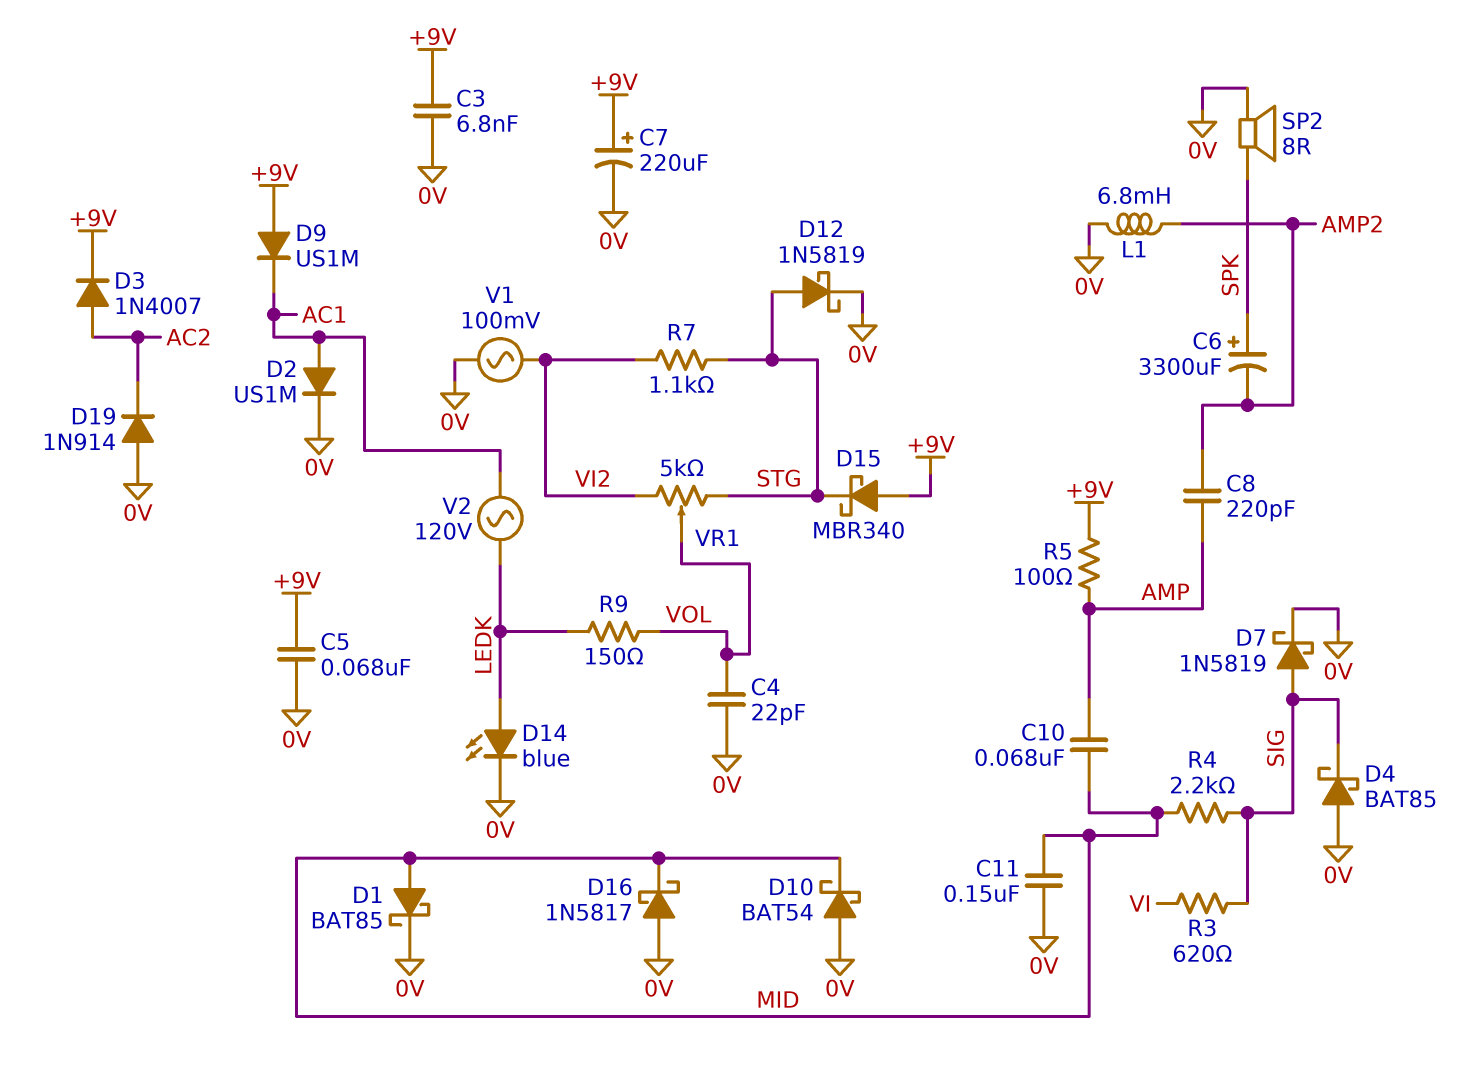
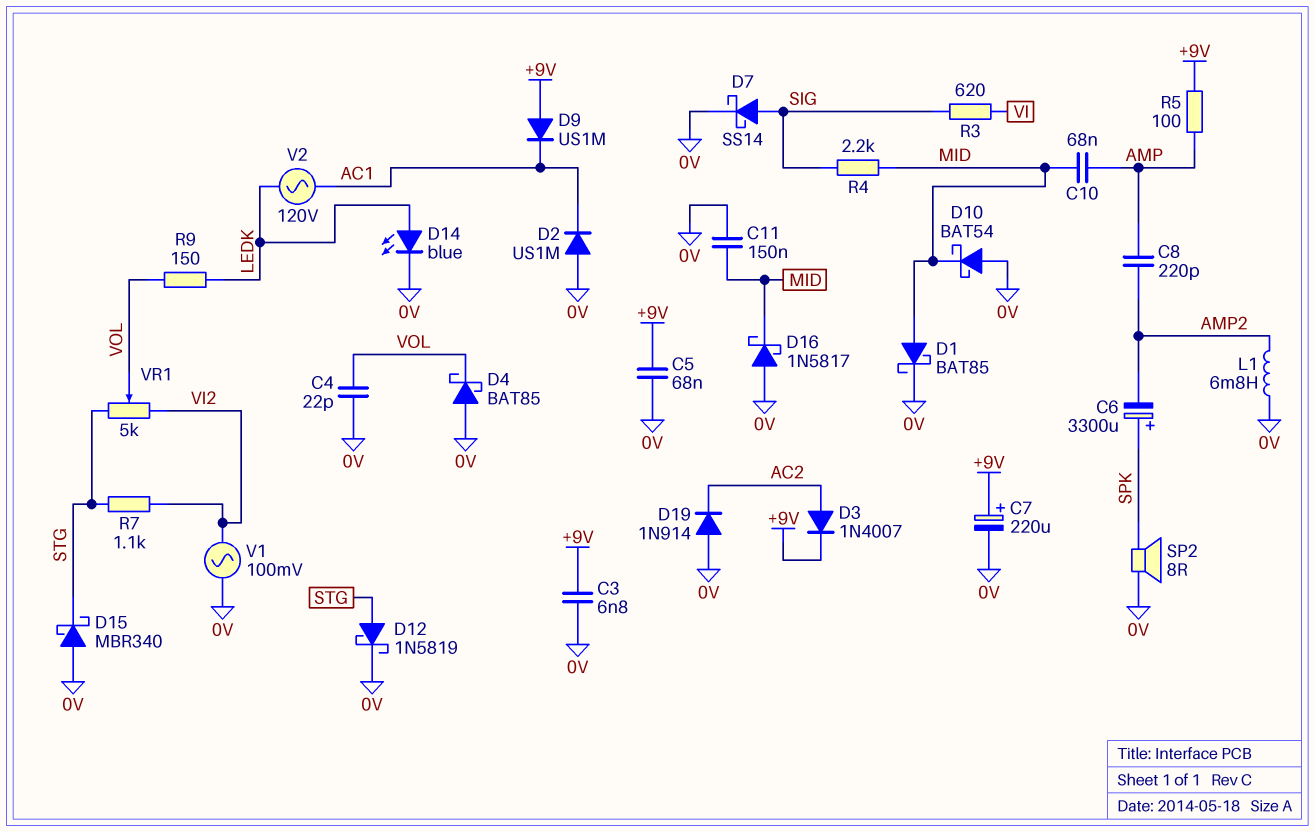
D2: diode US1M (A AC1, K 0V) -> diode US1M (A 0V, K AC1)
D4: schottky BAT85 (A 0V, K SIG) -> schottky BAT85 (A 0V, K VOL)
D7: schottky 1N5819 (A SIG, K 0V) -> schottky SS14 (A SIG, K 0V)
D15: schottky MBR340 (A +9V, K STG) -> schottky MBR340 (A 0V, K STG)

